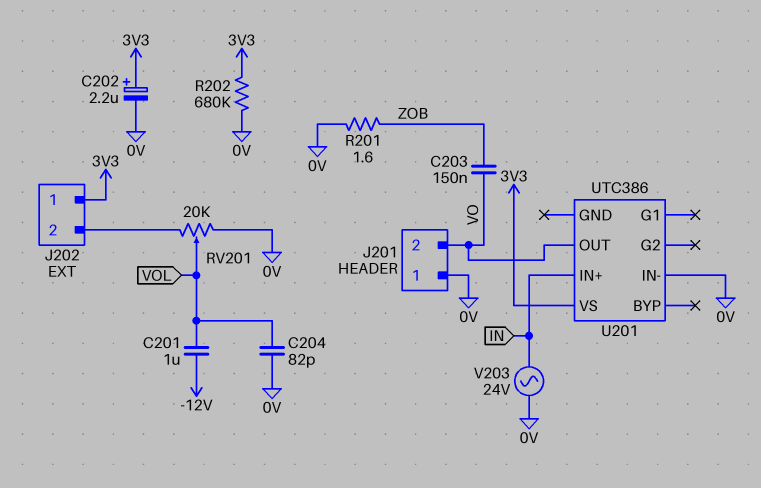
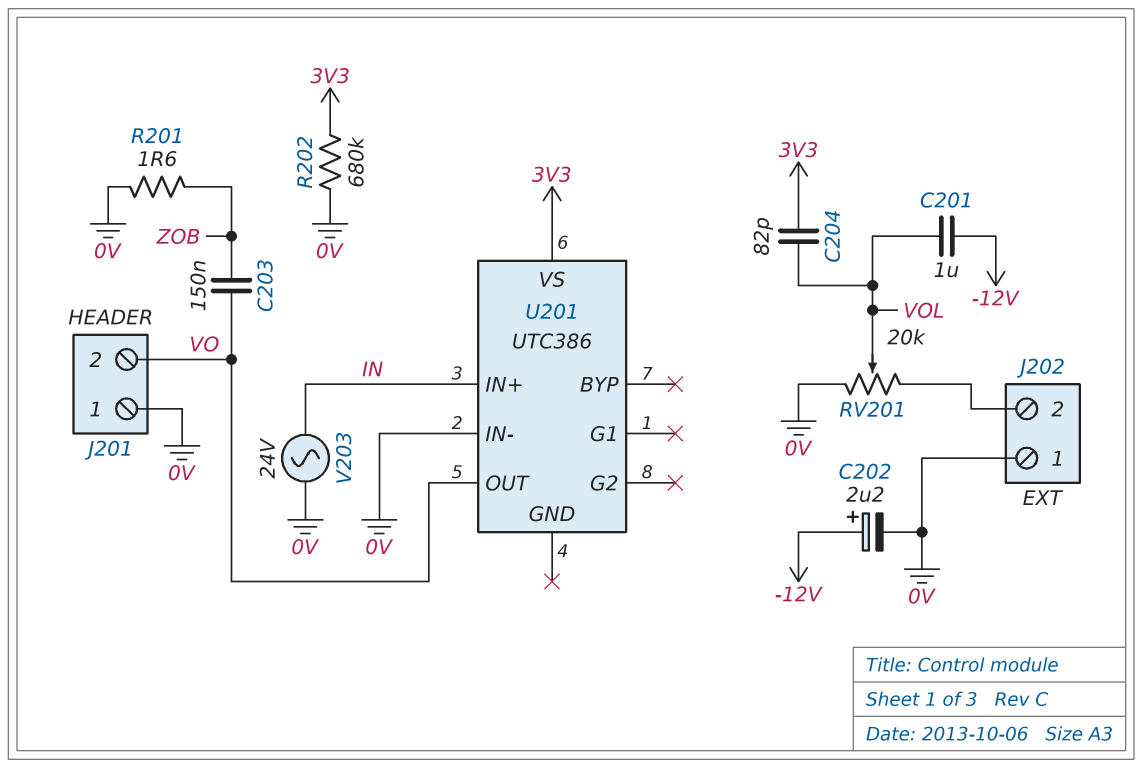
C202: 2.2uF (plus 3V3, minus 0V) -> 2.2uF (plus -12V, minus 0V)
C204: 82pF (0V, VOL) -> 82pF (3V3, VOL)
J202 pin 1: 3V3 -> 0V

